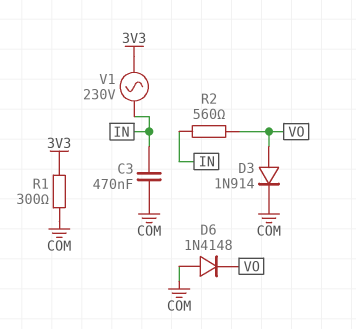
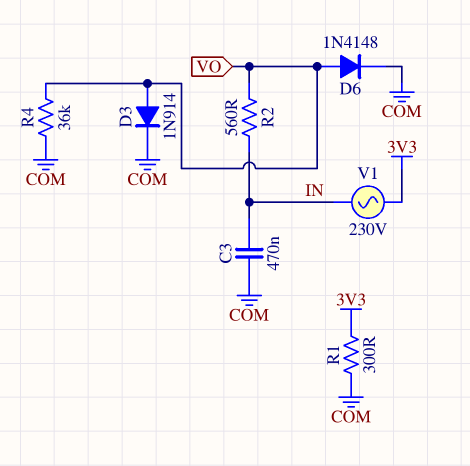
D6: diode 1N4148 (A COM, K VO) -> diode 1N4148 (A VO, K COM)
R4: none -> 36k (COM, VO)

